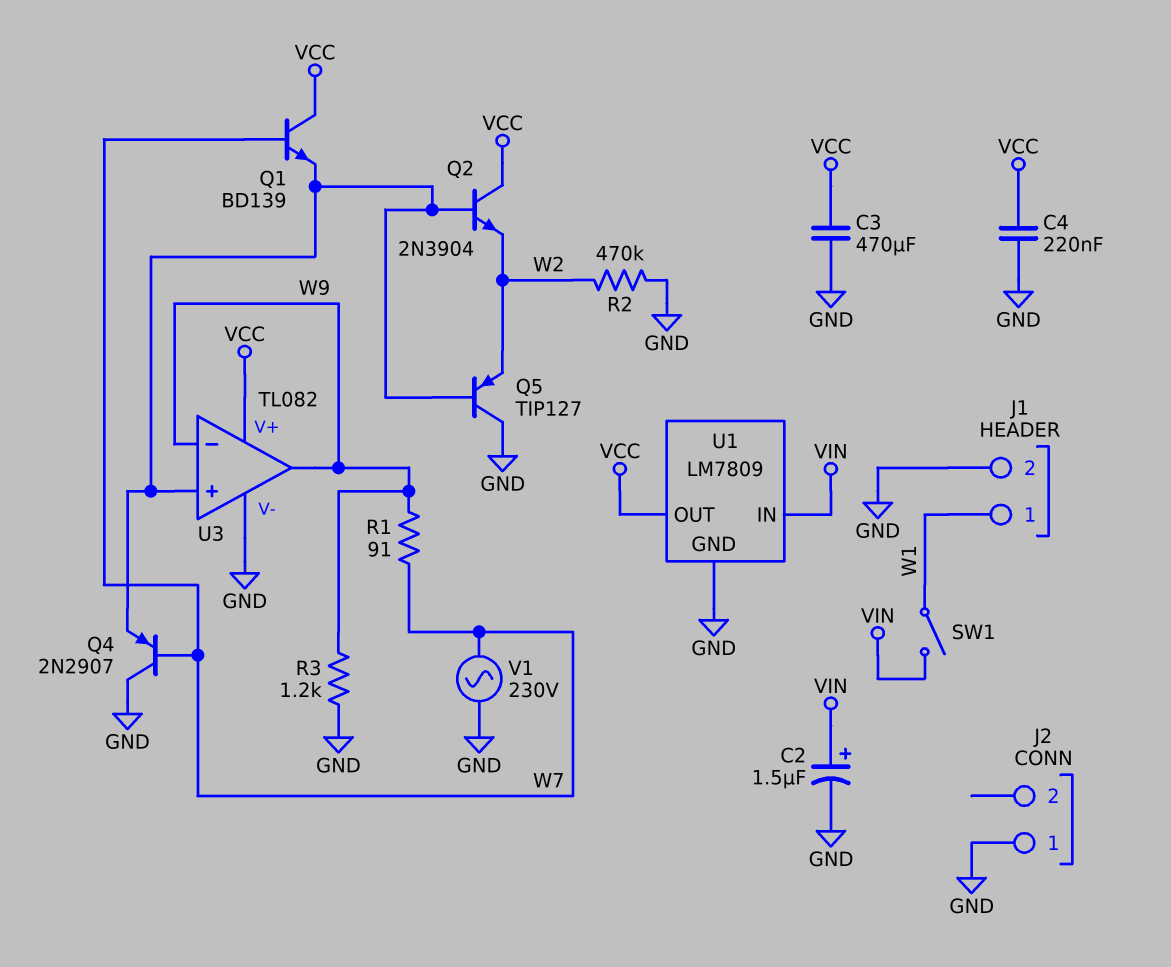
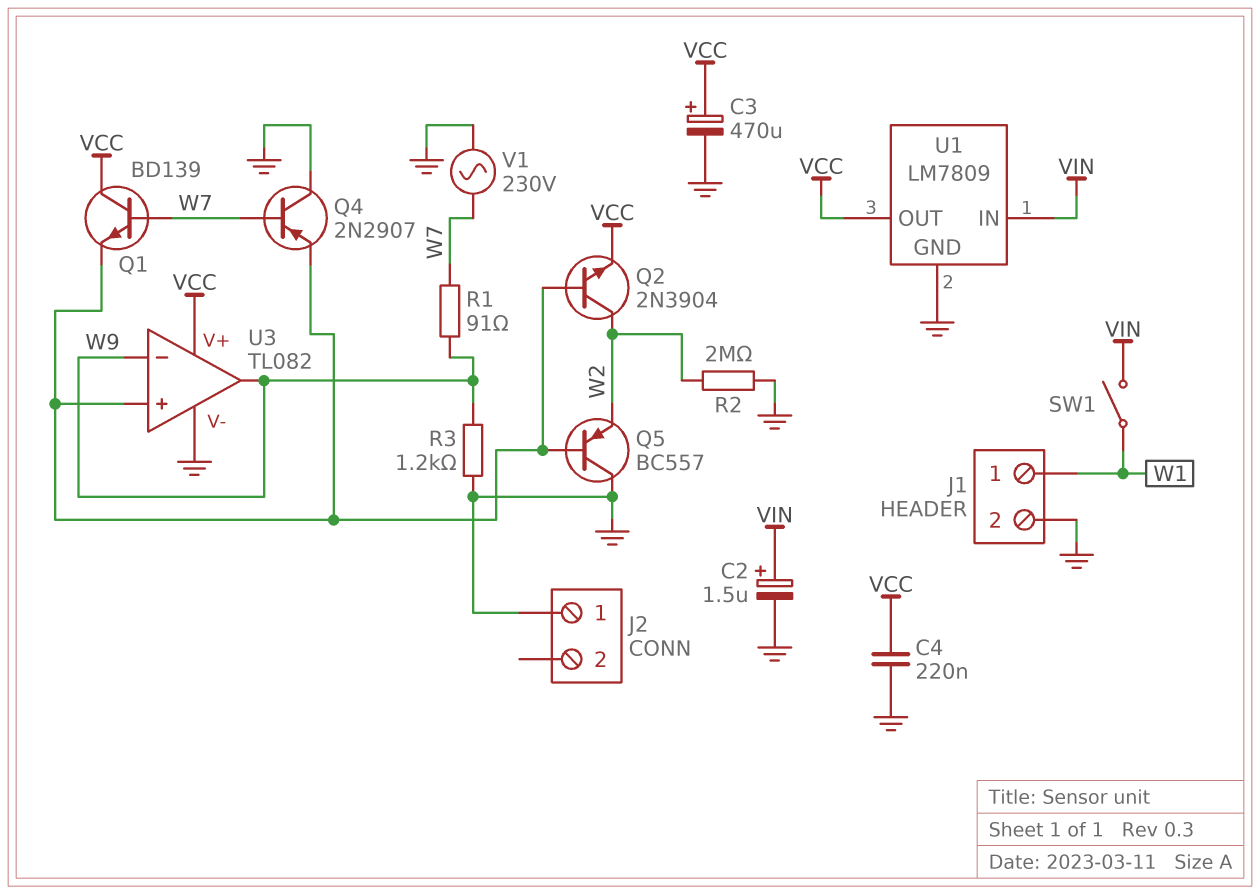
C3: 470uF (GND, VCC) -> 470uF (plus VCC, minus GND)
Q2: NPN 2N3904 (B U3/in+, C VCC, E W2) -> NPN 2N3904 (B U3/in+, C W2, E VCC)
Q5: PNP TIP127 (B U3/in+, C GND, E W2) -> PNP BC557 (B U3/in+, C GND, E W2)
R2: 470k (GND, W2) -> 2M (GND, W2)

